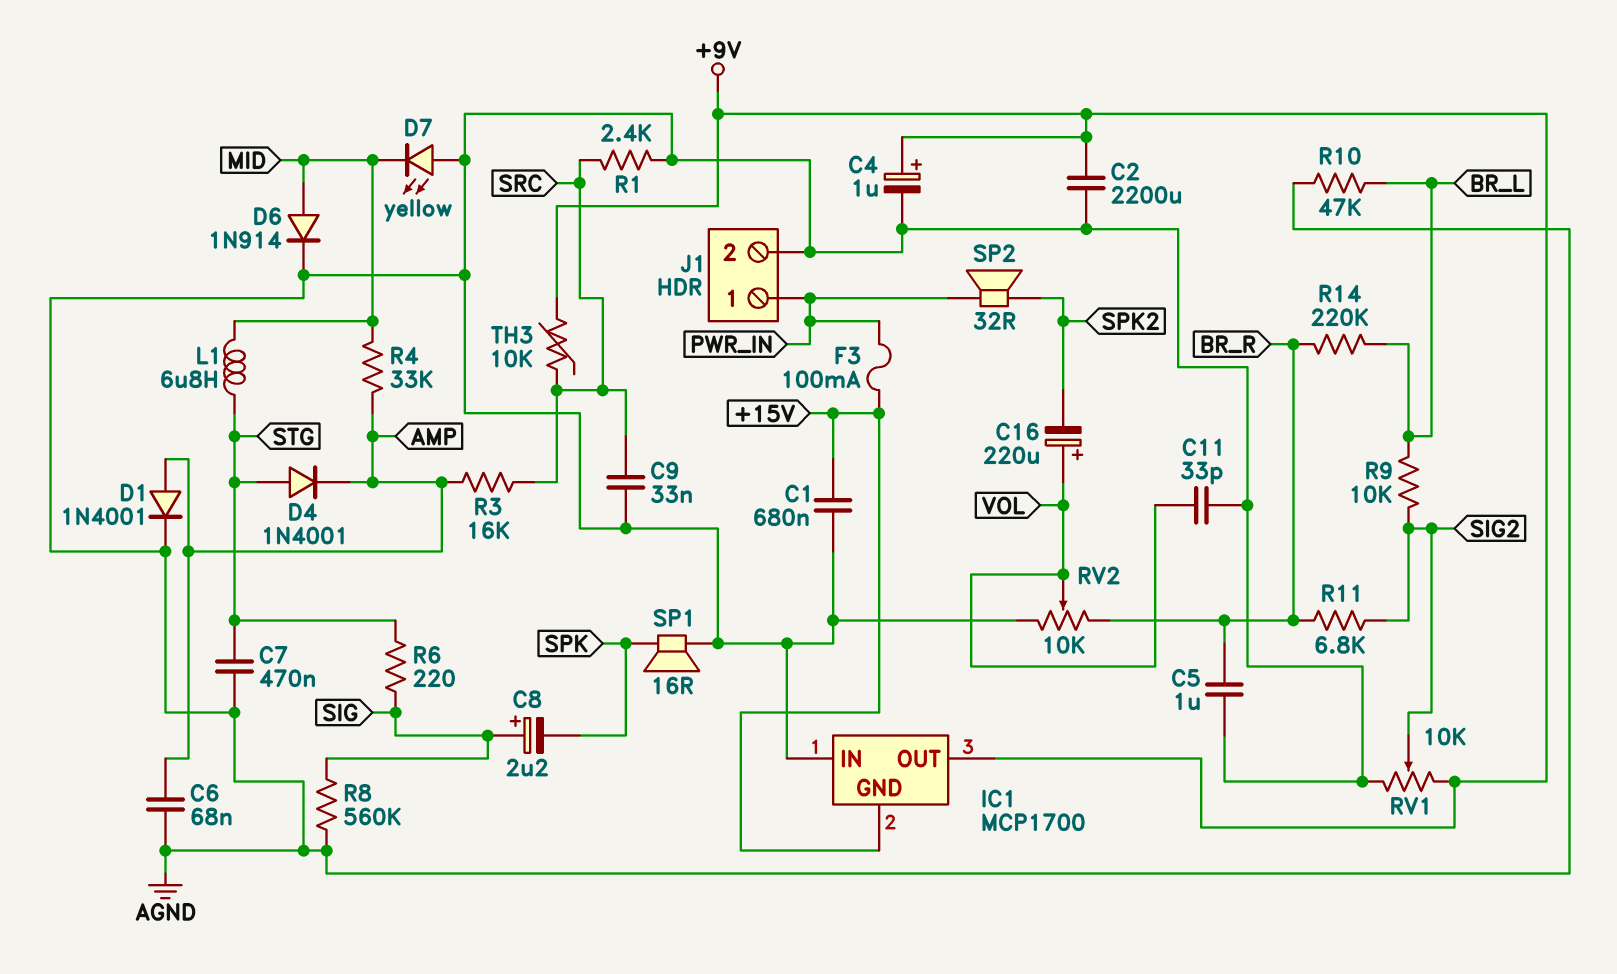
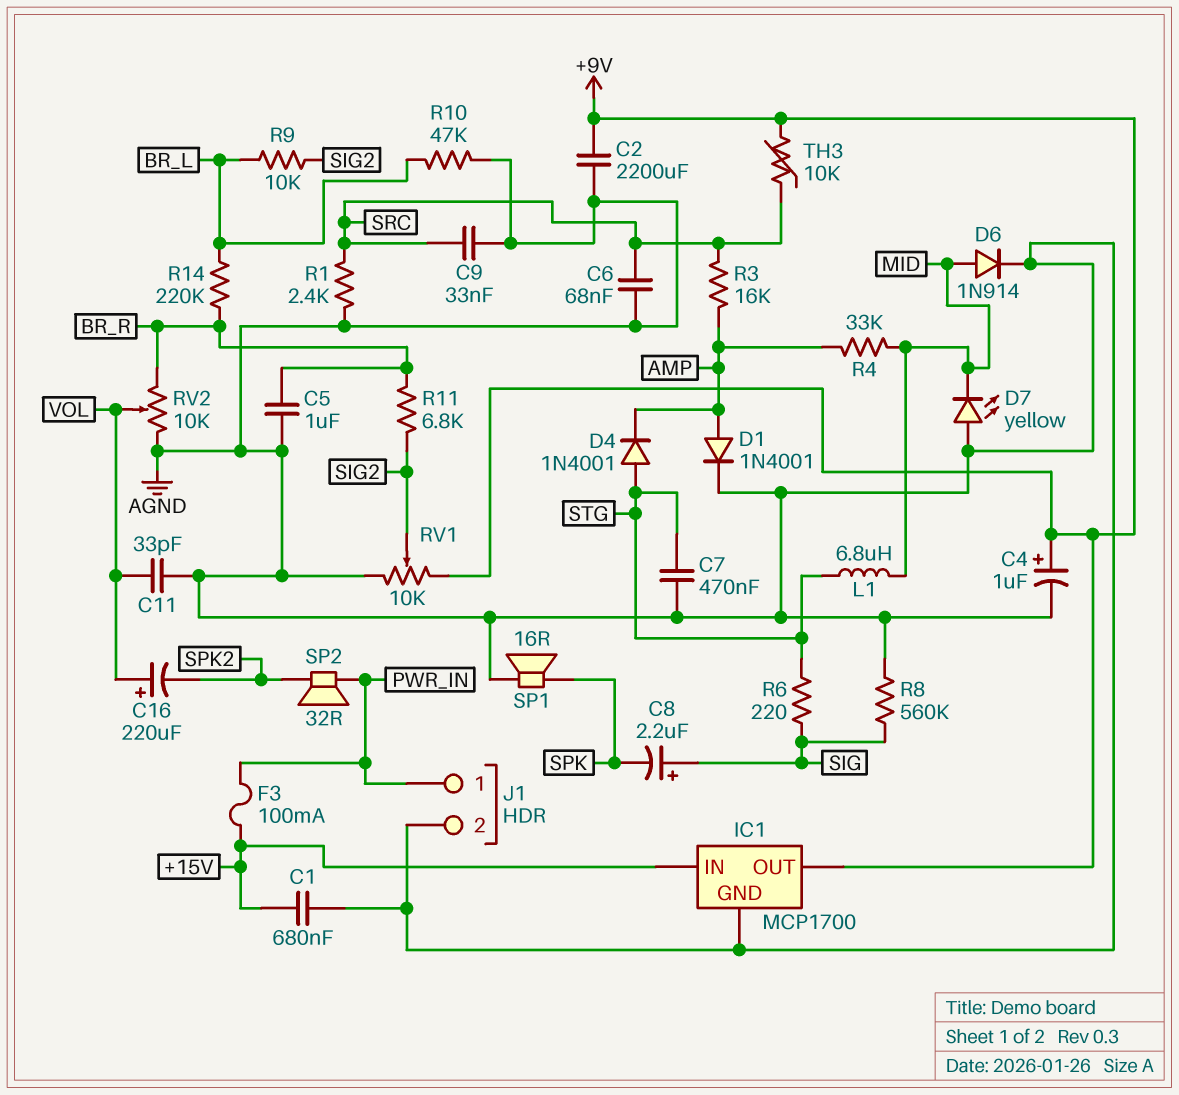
C6: 68nF (AGND, AMP) -> 68nF (AGND, SRC)
IC1 pin GND: +15V -> AGND
IC1 pin IN: AGND -> +15V

